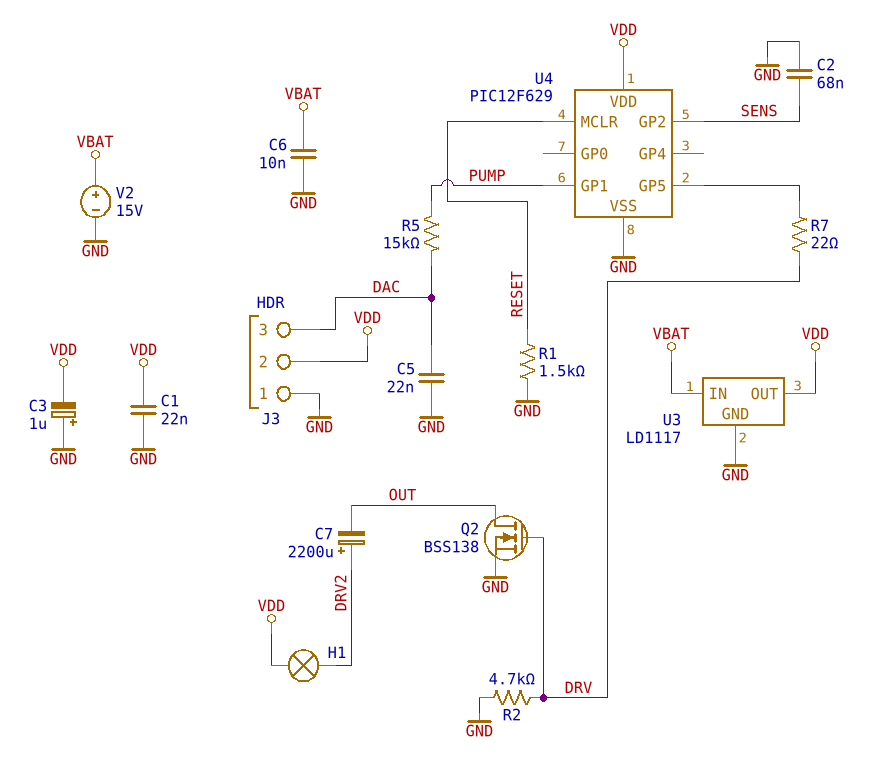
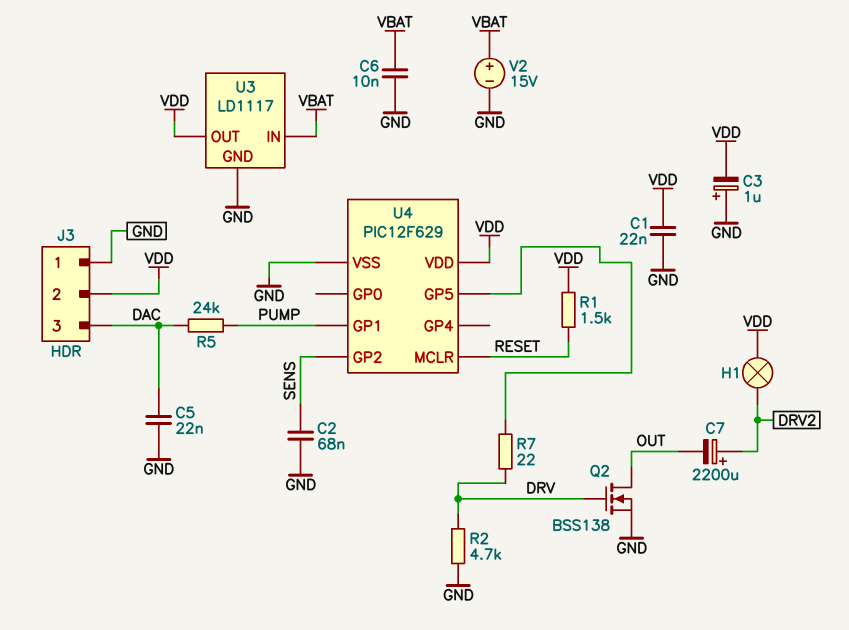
R1: 1.5k (GND, RESET) -> 1.5k (RESET, VDD)
R5: 15k (DAC, PUMP) -> 24k (DAC, PUMP)

